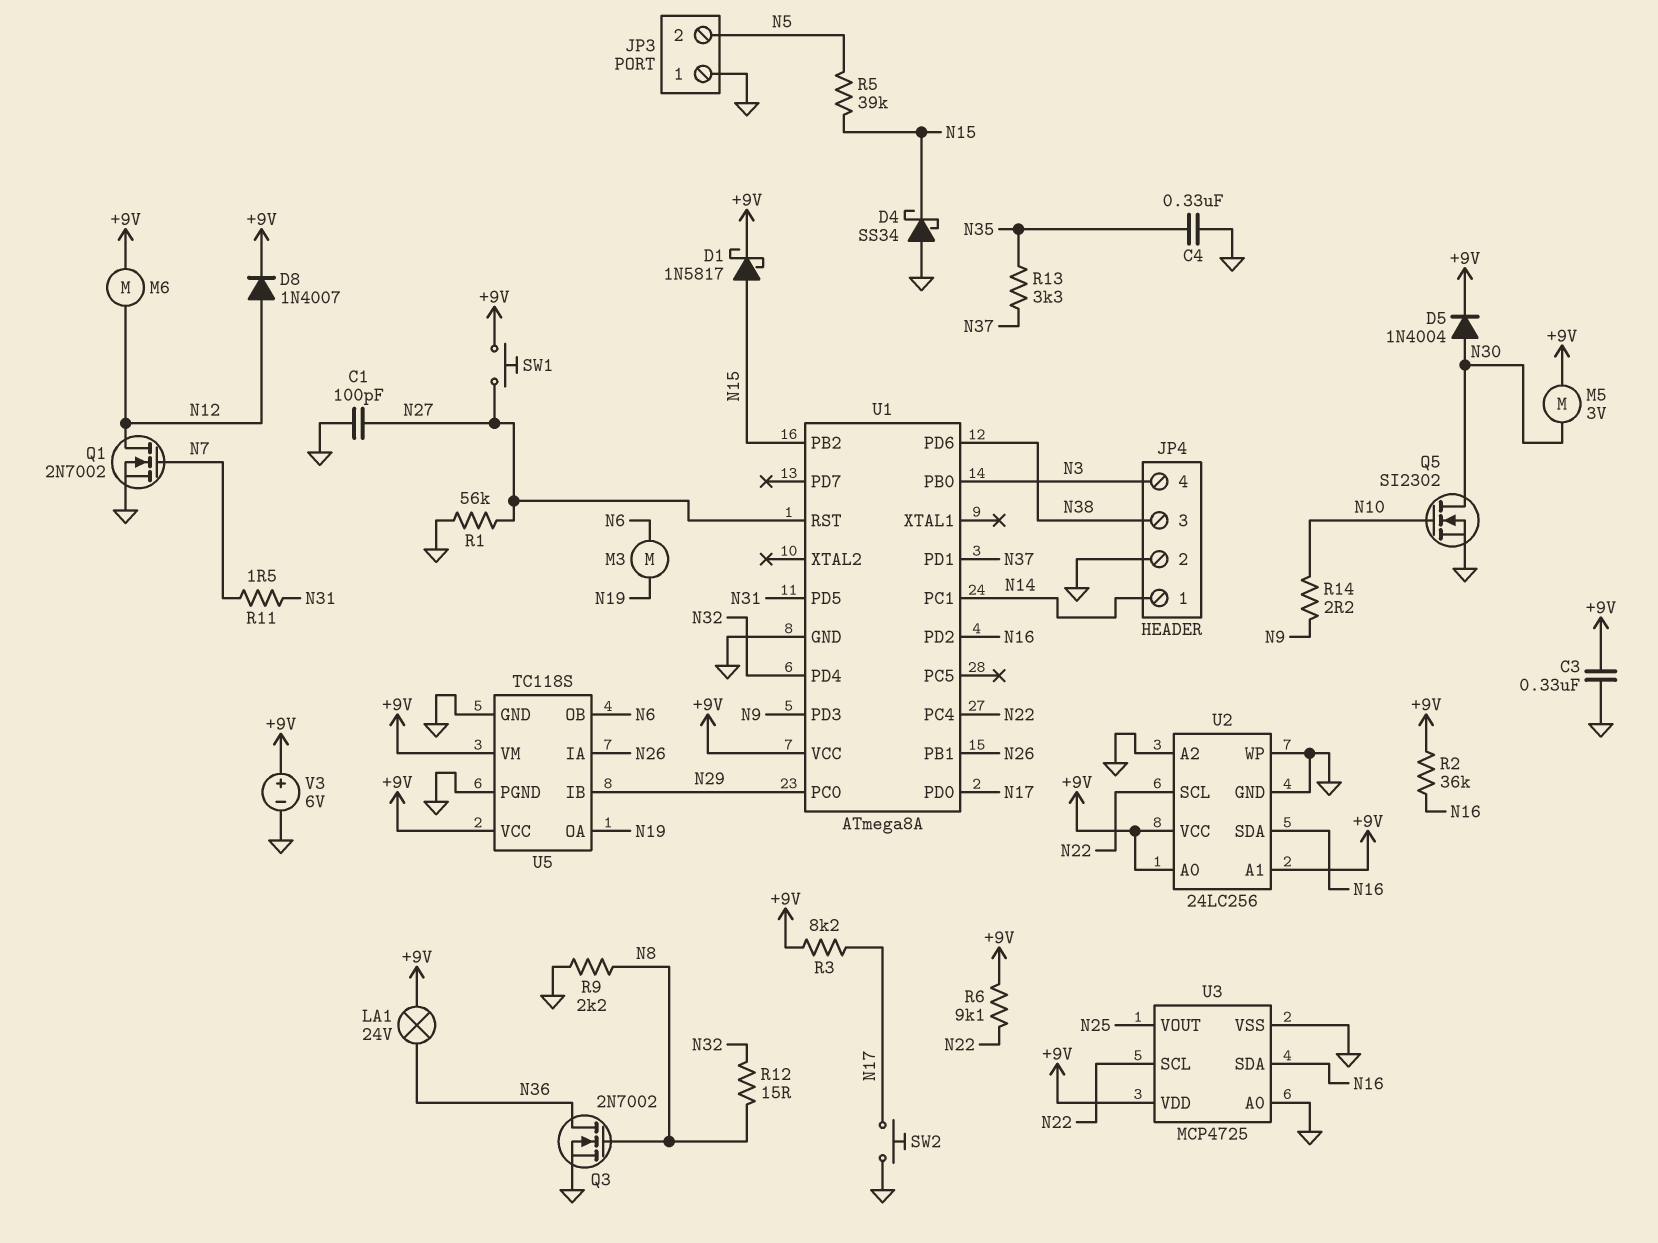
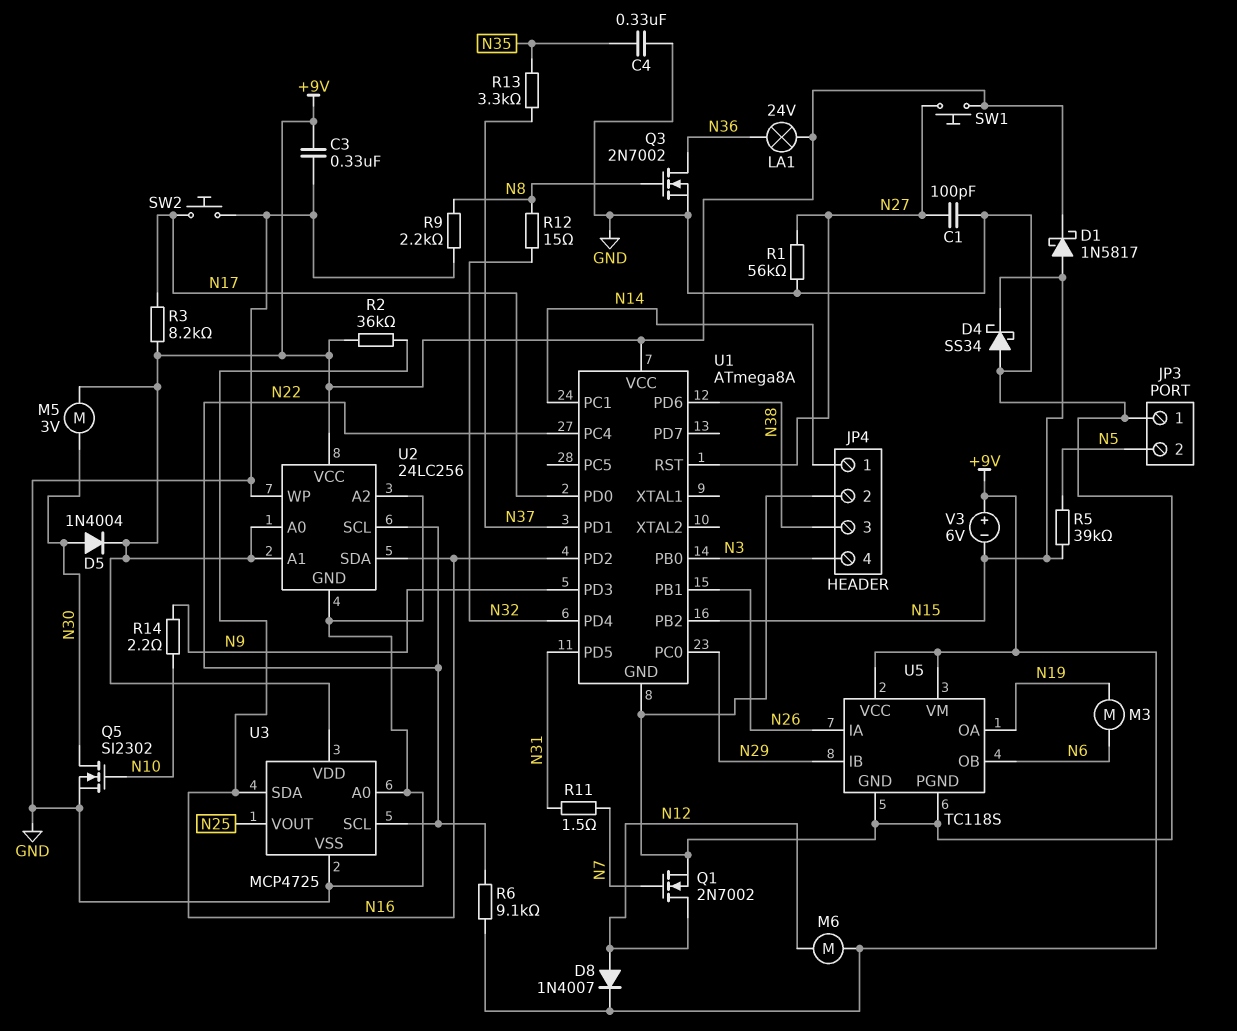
V3: 6V (plus +9V, minus GND) -> 6V (plus +9V, minus N15)

